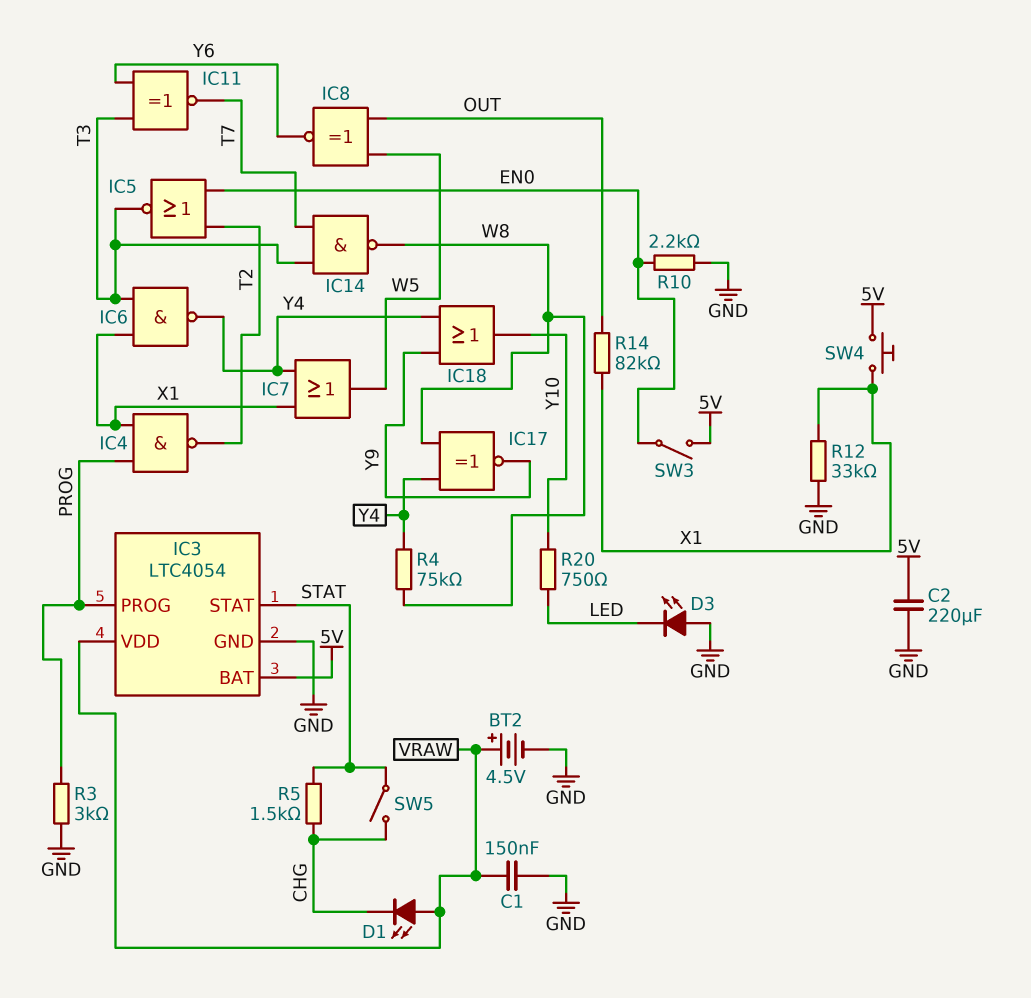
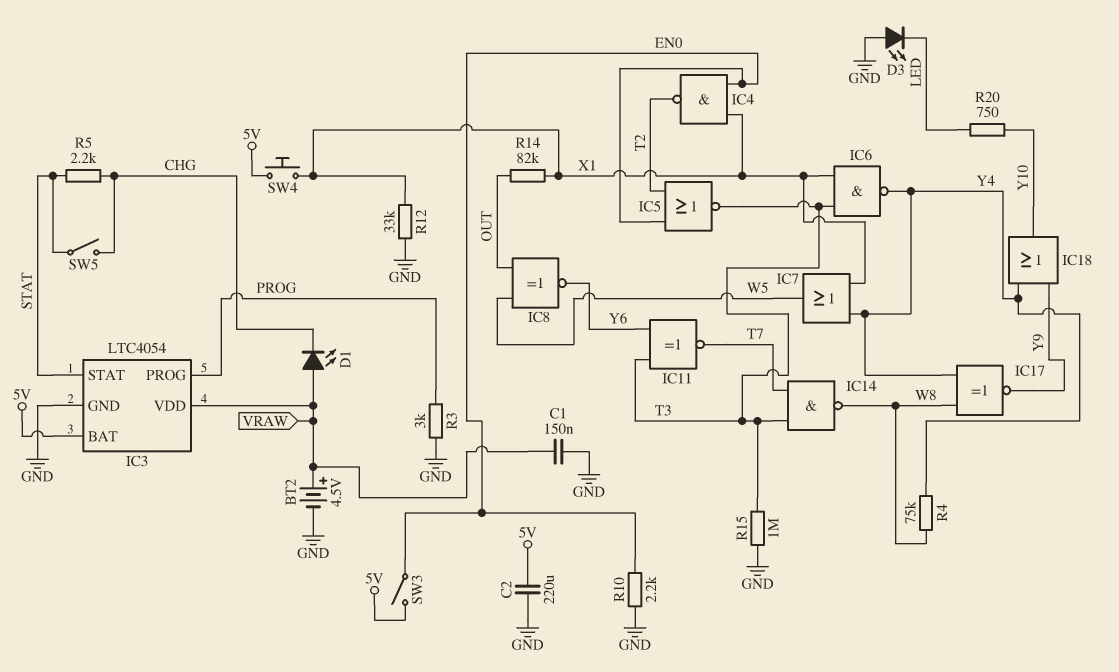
IC4: NAND (in PROG, in X1, out T2) -> NAND (in EN0, in X1, out T2)
R5: 1.5k (CHG, STAT) -> 2.2k (CHG, STAT)
R15: none -> 1M (GND, T3)

